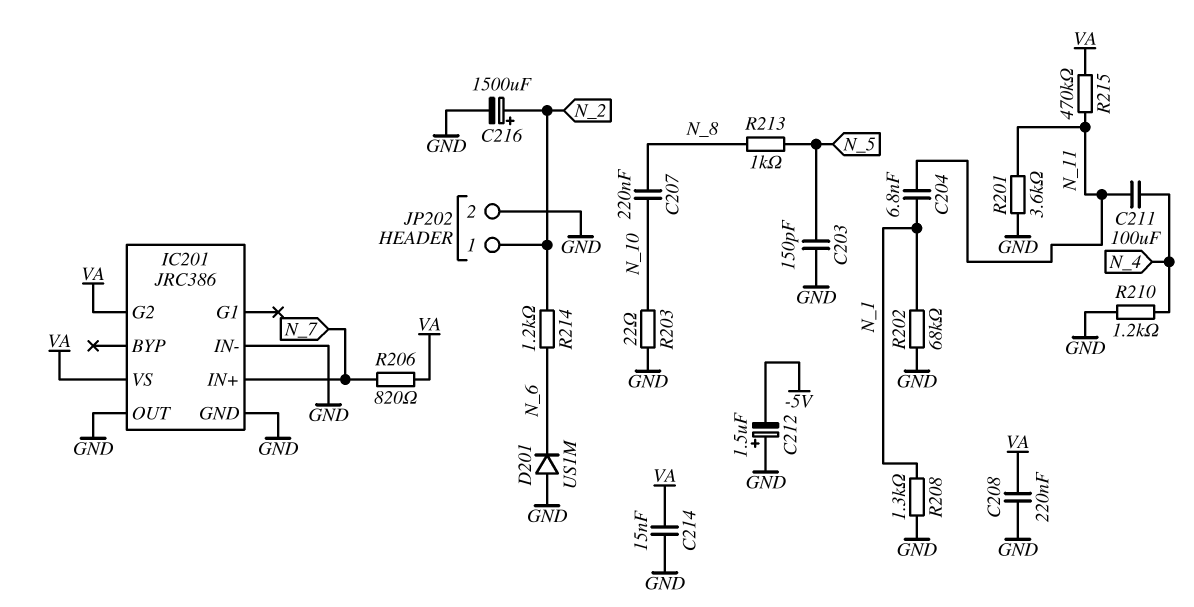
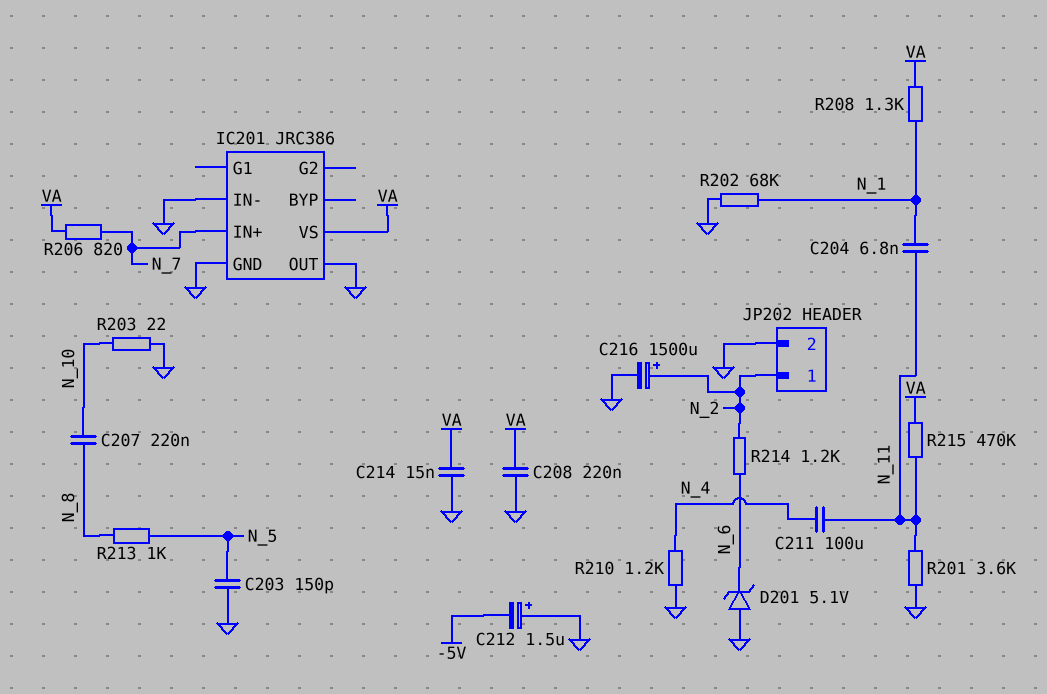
D201: diode US1M (A GND, K N_6) -> zener 5.1V (A GND, K N_6)
IC201 pin G2: VA -> none
R208: 1.3k (GND, N_1) -> 1.3k (N_1, VA)

